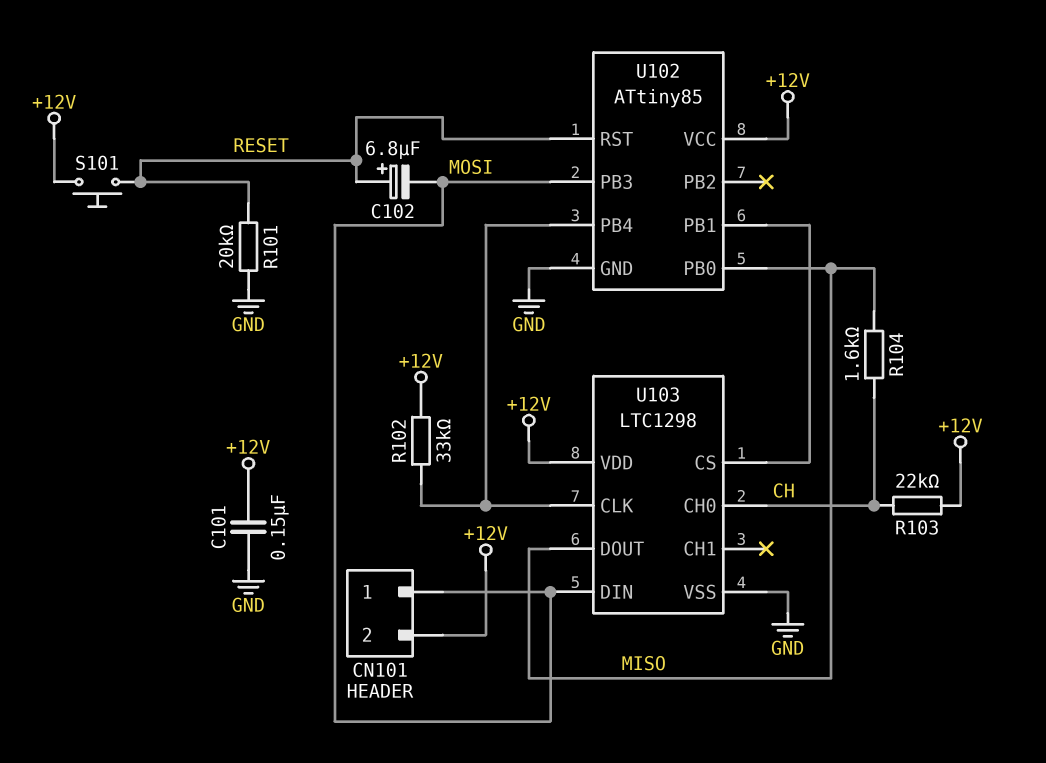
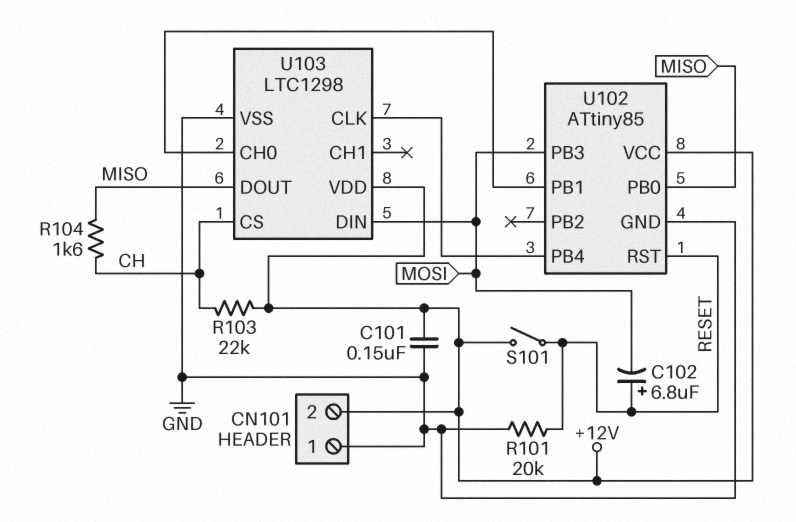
CN101 pin 1: MOSI -> GND
R102: 33k (+12V, U102/PB4) -> none
S101: button (+12V, RESET) -> switch (+12V, RESET)
U103 pin CH0: CH -> U102/PB1
U103 pin CS: U102/PB1 -> CH

